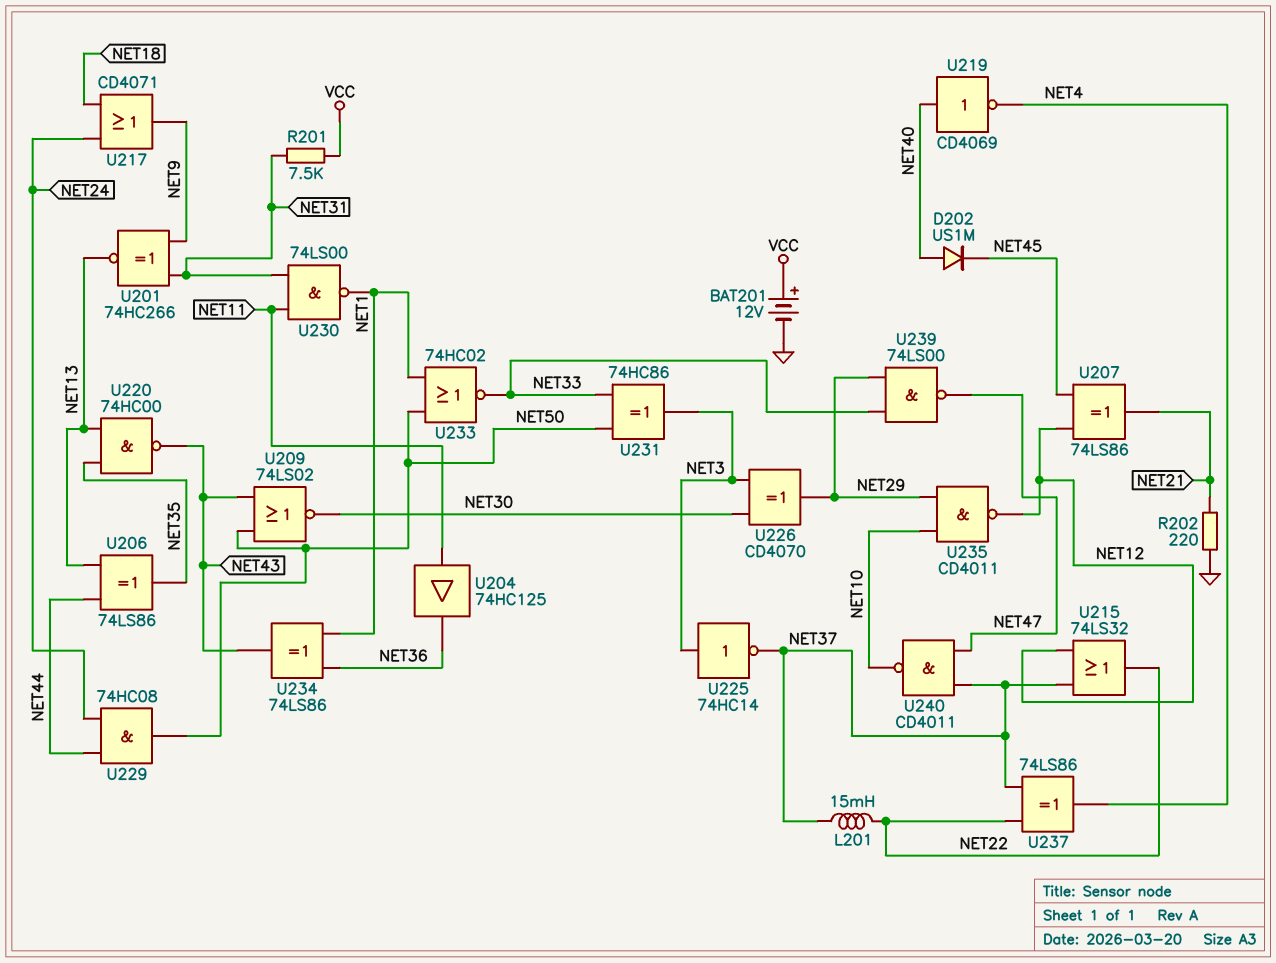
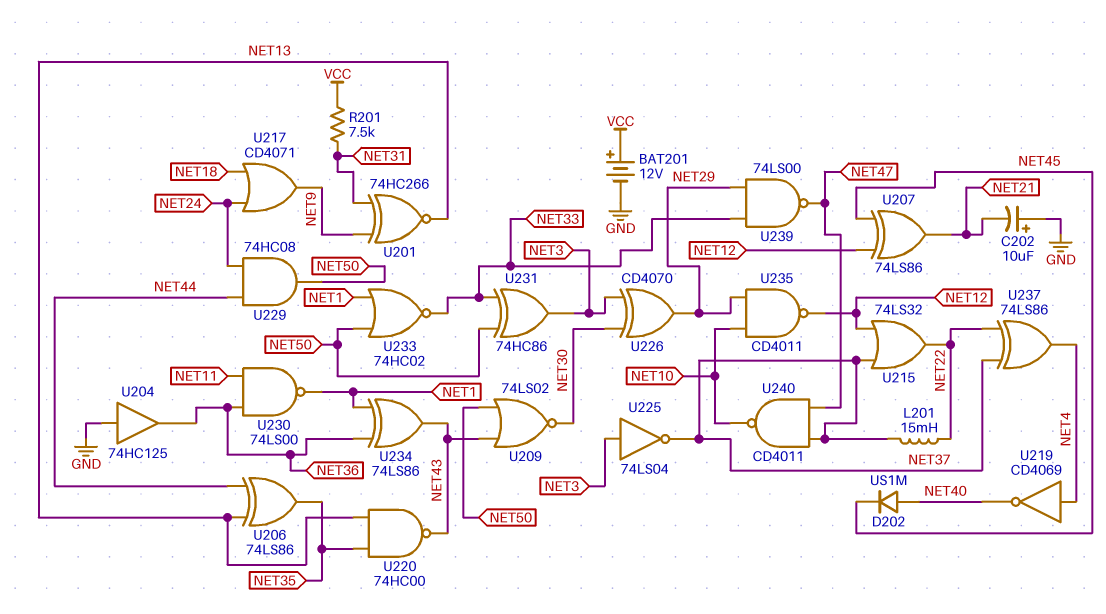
C202: none -> 10uF (plus GND, minus NET21)
R202: 220 (GND, NET21) -> none
U204: buffer 74HC125 (in NET11, out NET36) -> buffer 74HC125 (in GND, out NET36)
U219: NOT CD4069 (in NET40, out NET4) -> NOT CD4069 (in NET4, out NET40)
U225: NOT 74HC14 (in NET3, out NET37) -> NOT 74LS04 (in NET3, out NET37)
U230: NAND 74LS00 (in NET11, in NET31, out NET1) -> NAND 74LS00 (in NET11, in NET36, out NET1)

